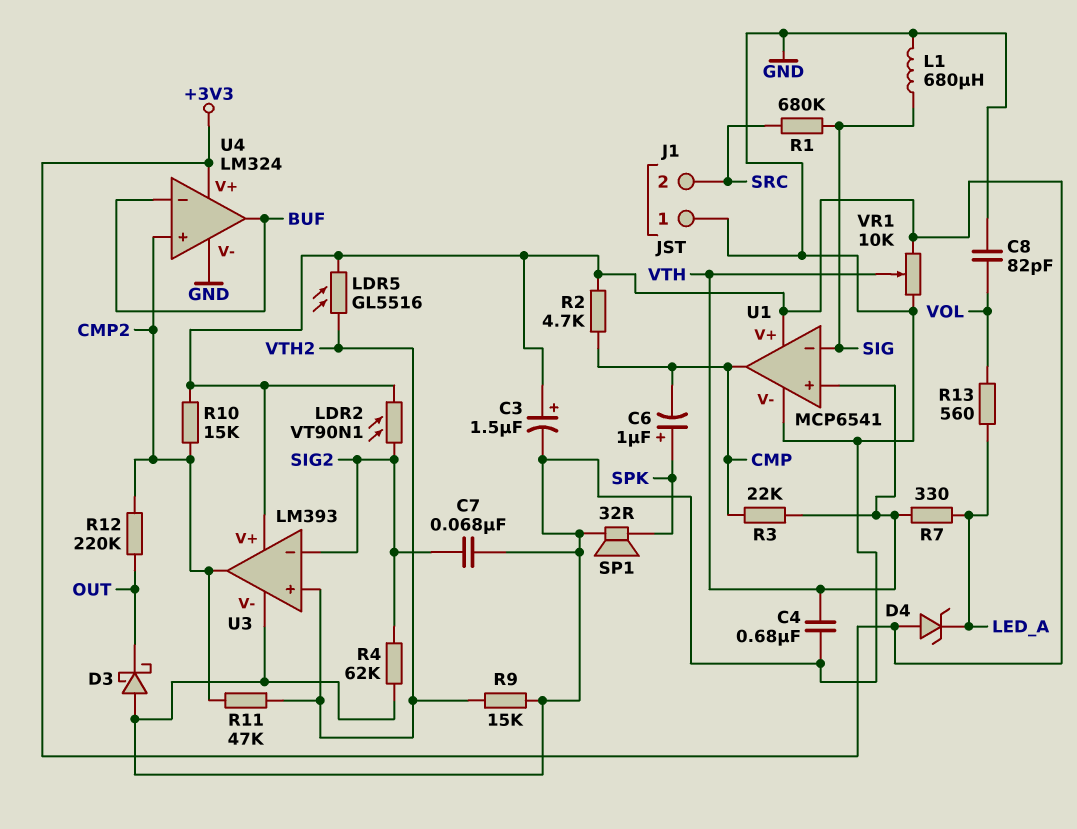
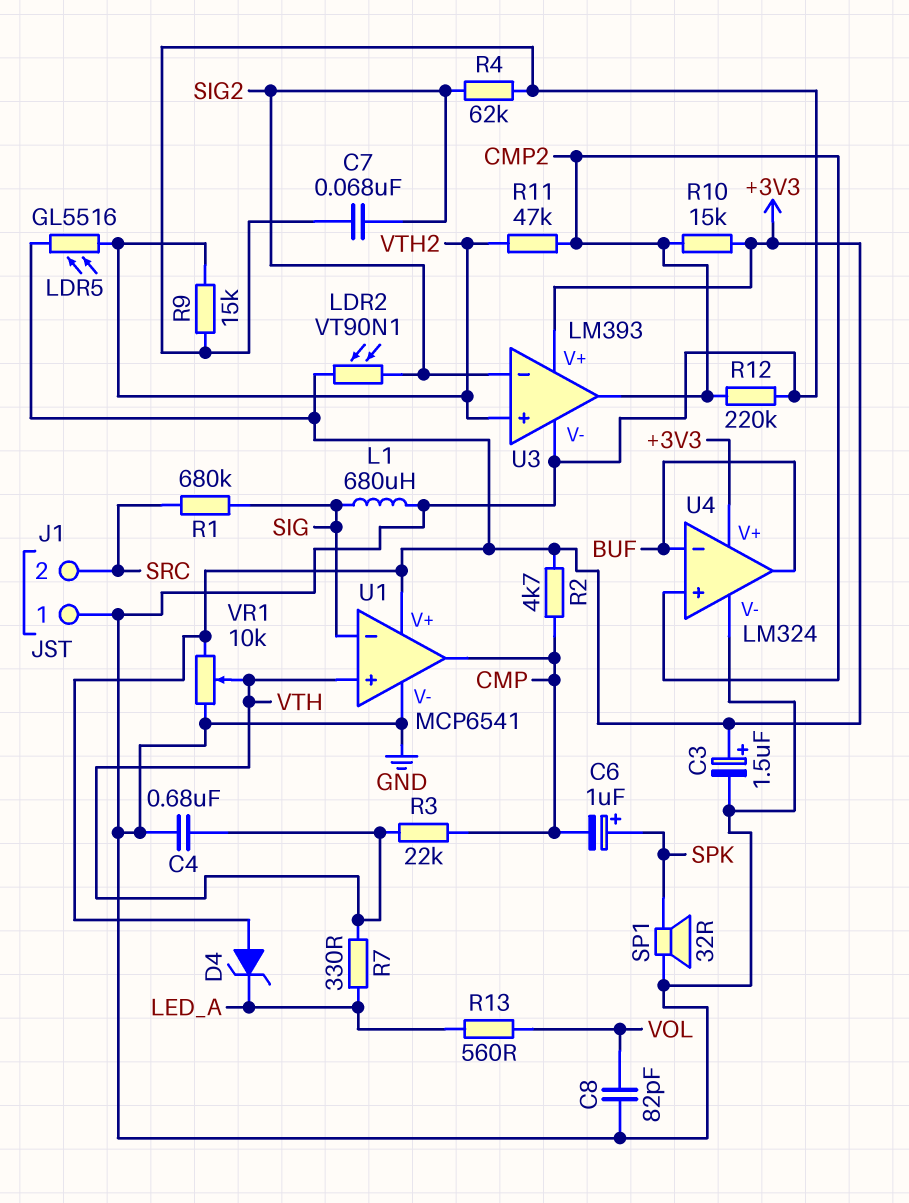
D3: schottky (A GND, K OUT) -> none
R12: 220k (CMP2, OUT) -> 220k (CMP2, GND)

